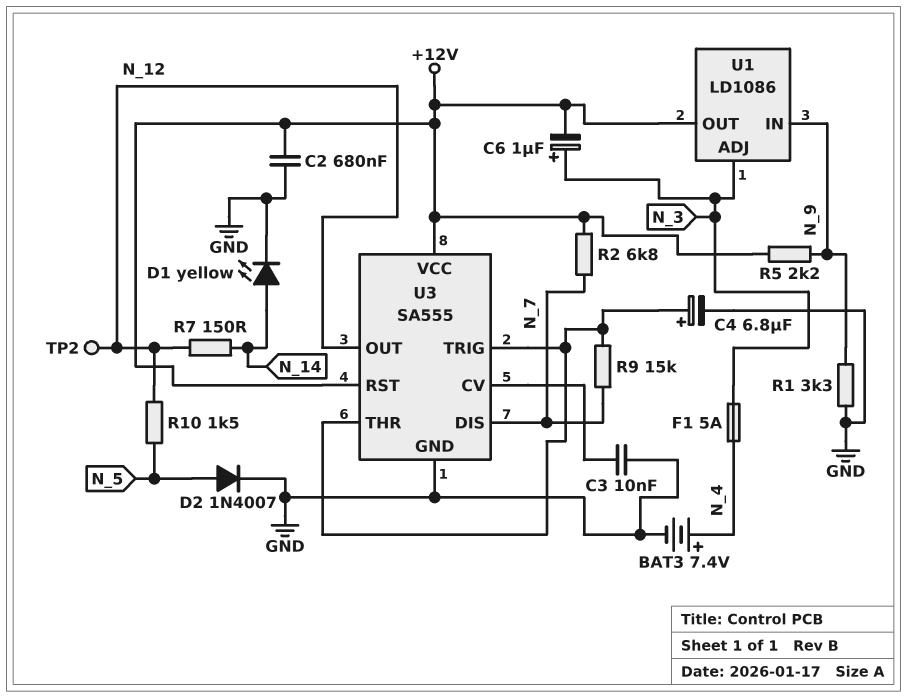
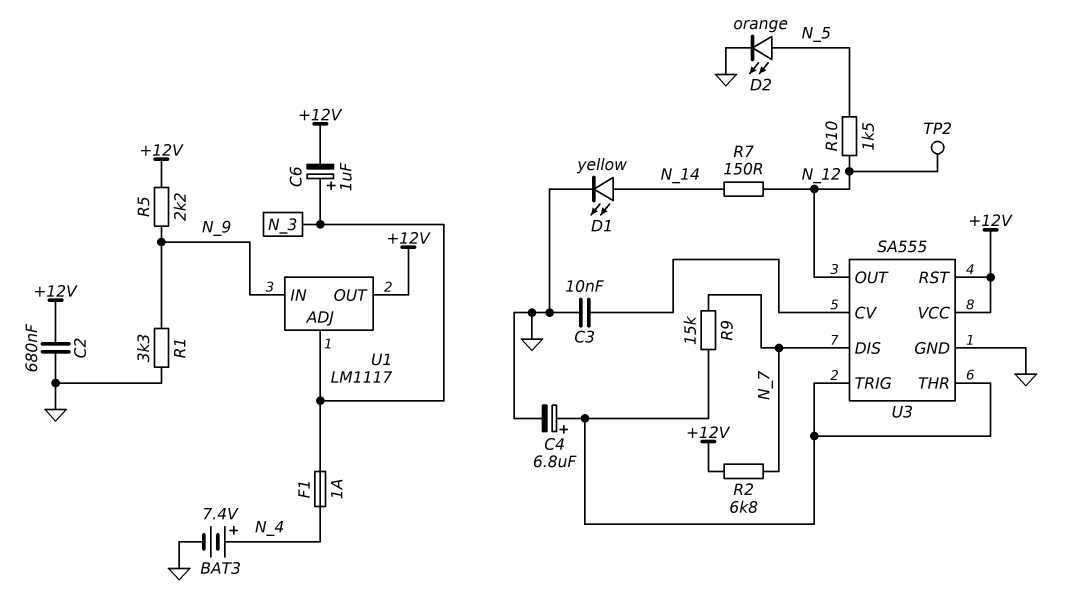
D2: diode 1N4007 (A N_5, K GND) -> LED orange (A N_5, K GND)
F1: 5A (N_3, N_4) -> 1A (N_3, N_4)
U1: LD1086 -> LM1117

